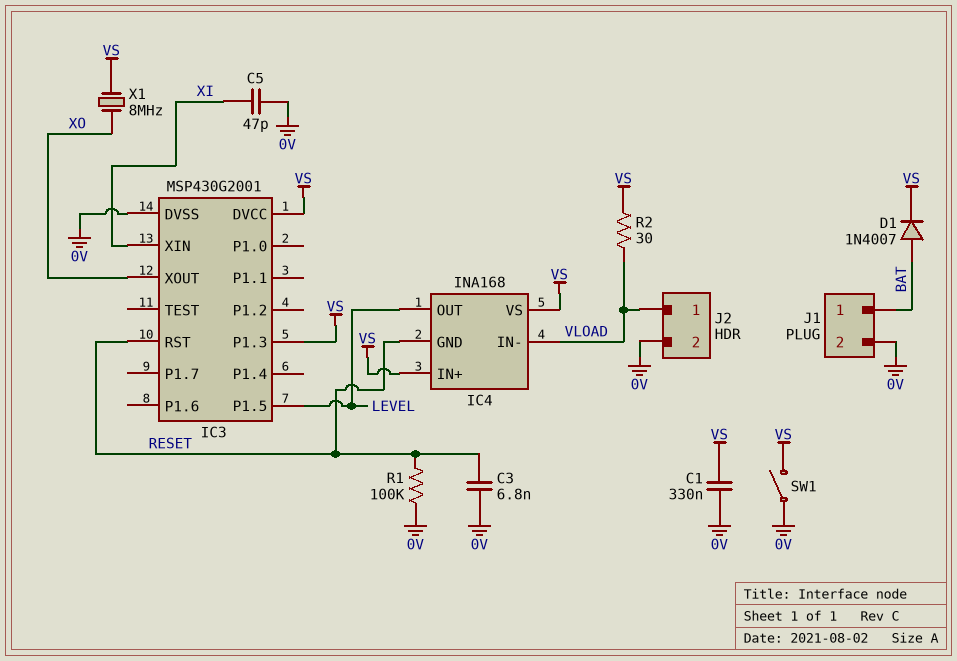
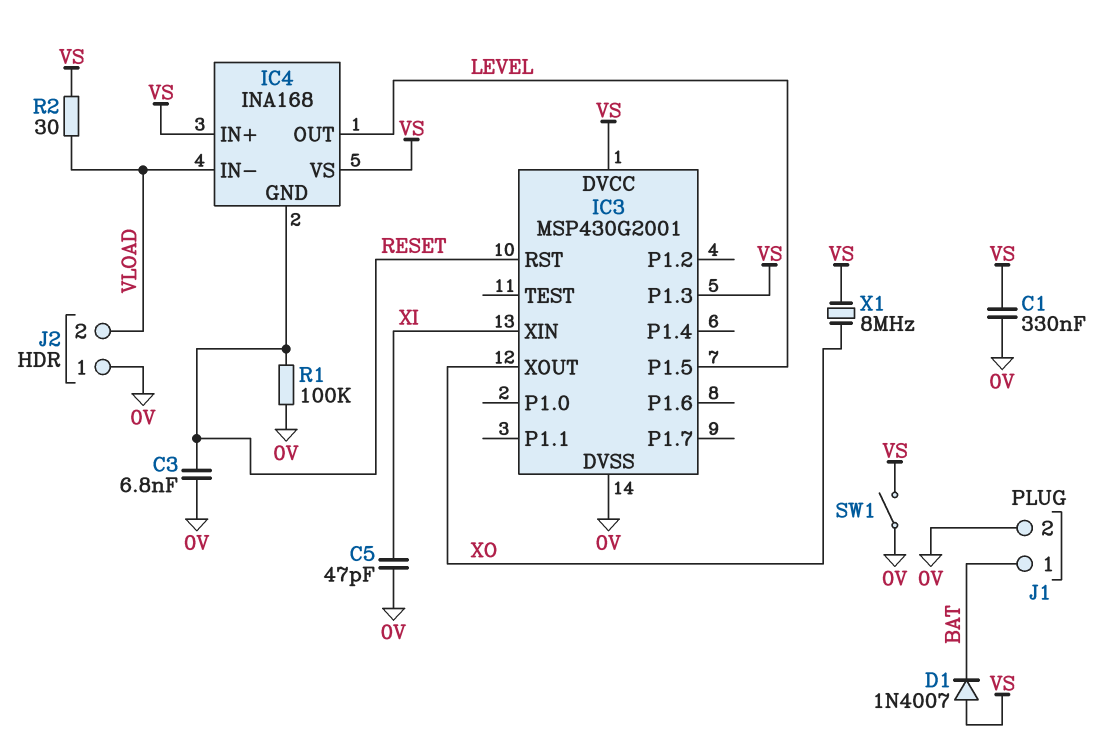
D1: diode 1N4007 (A BAT, K VS) -> diode 1N4007 (A VS, K BAT)
J2 pin 1: VLOAD -> 0V
J2 pin 2: 0V -> VLOAD

